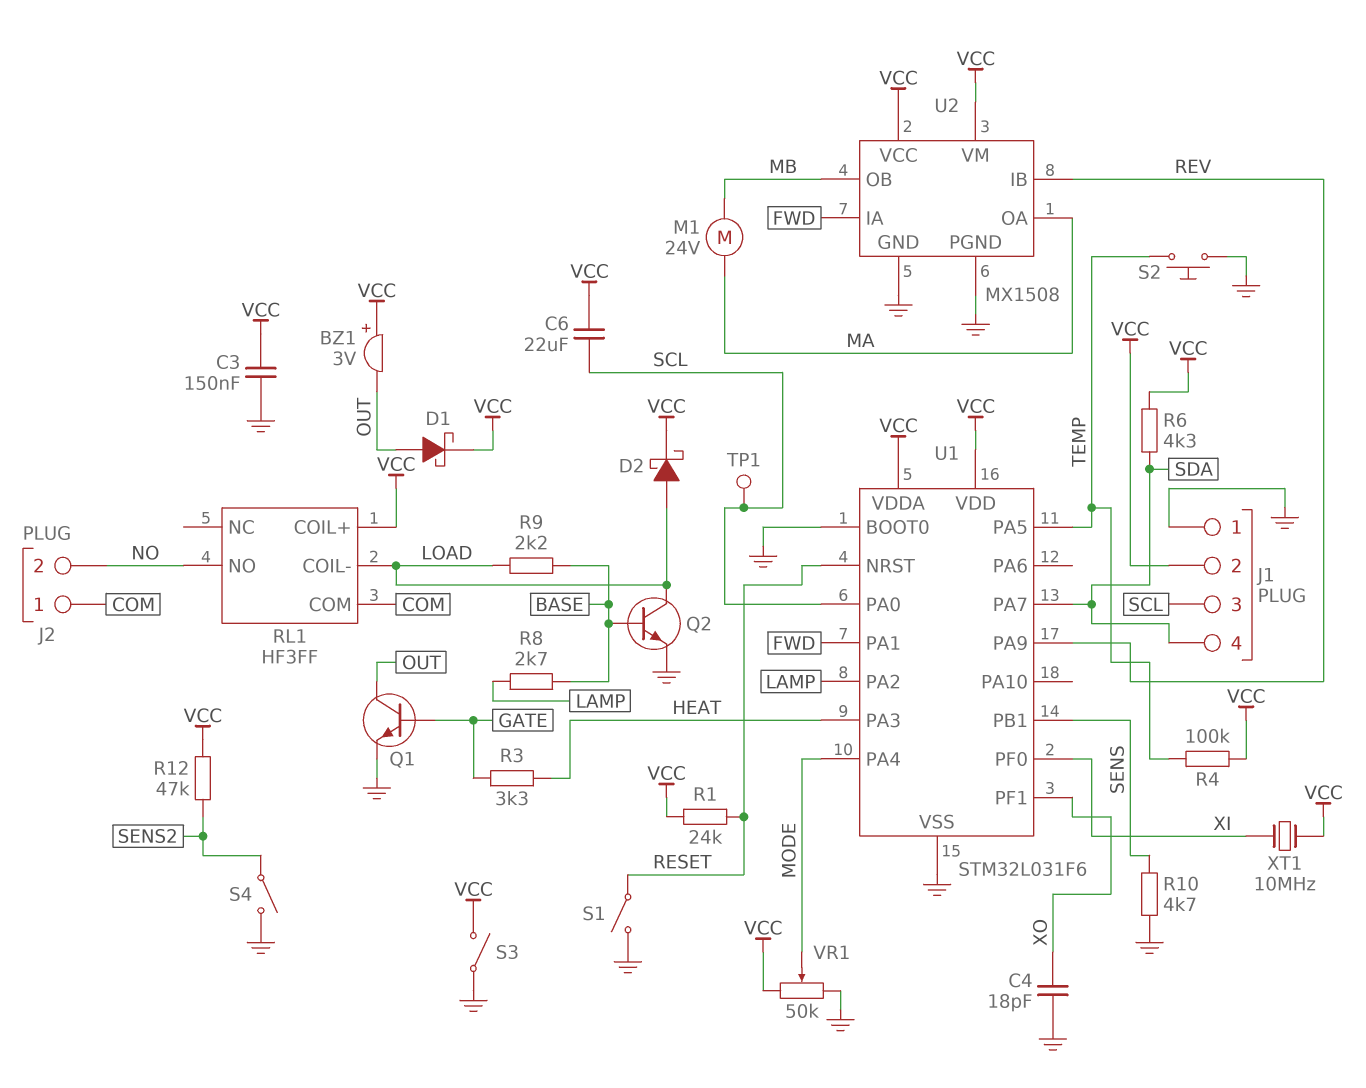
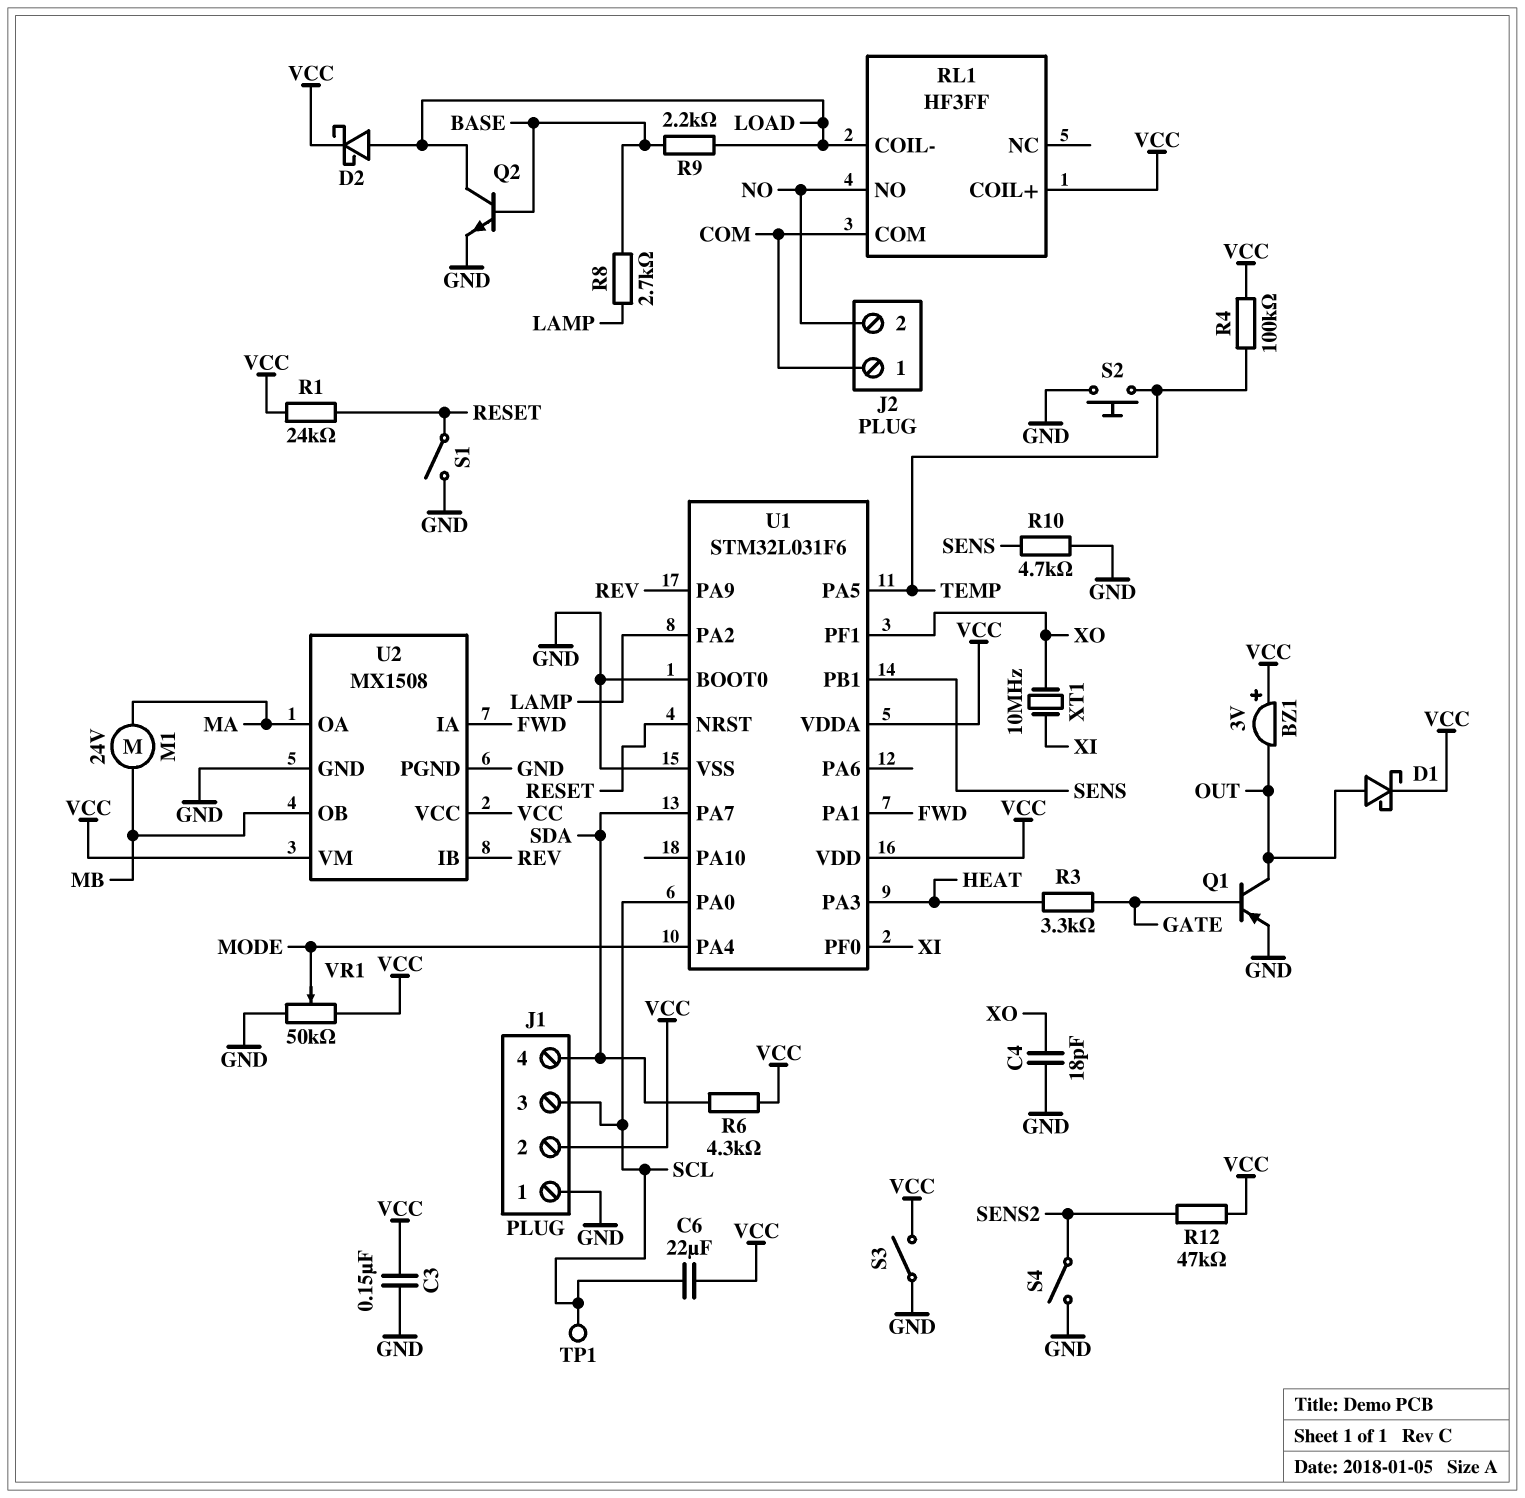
Q1: NPN (B GATE, C OUT, E GND) -> PNP (B GATE, C OUT, E GND)
XT1: 10MHz (VCC, XI) -> 10MHz (XI, XO)

